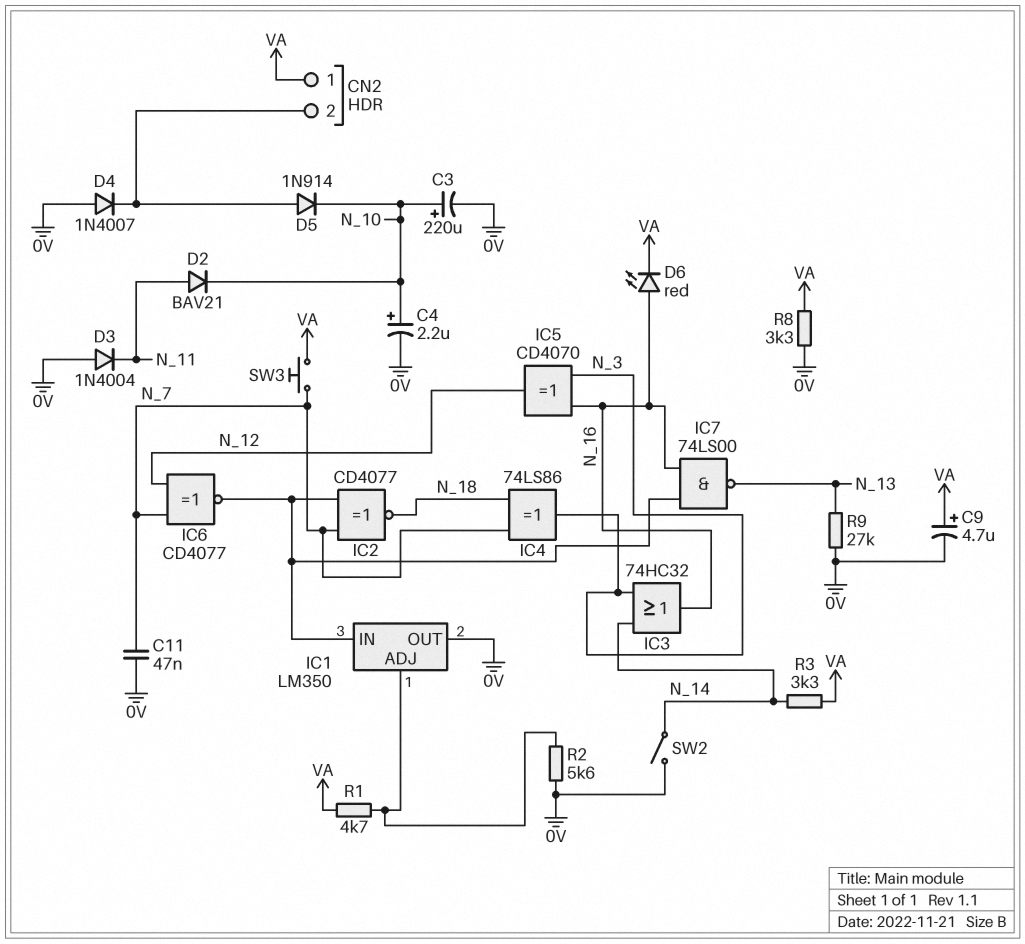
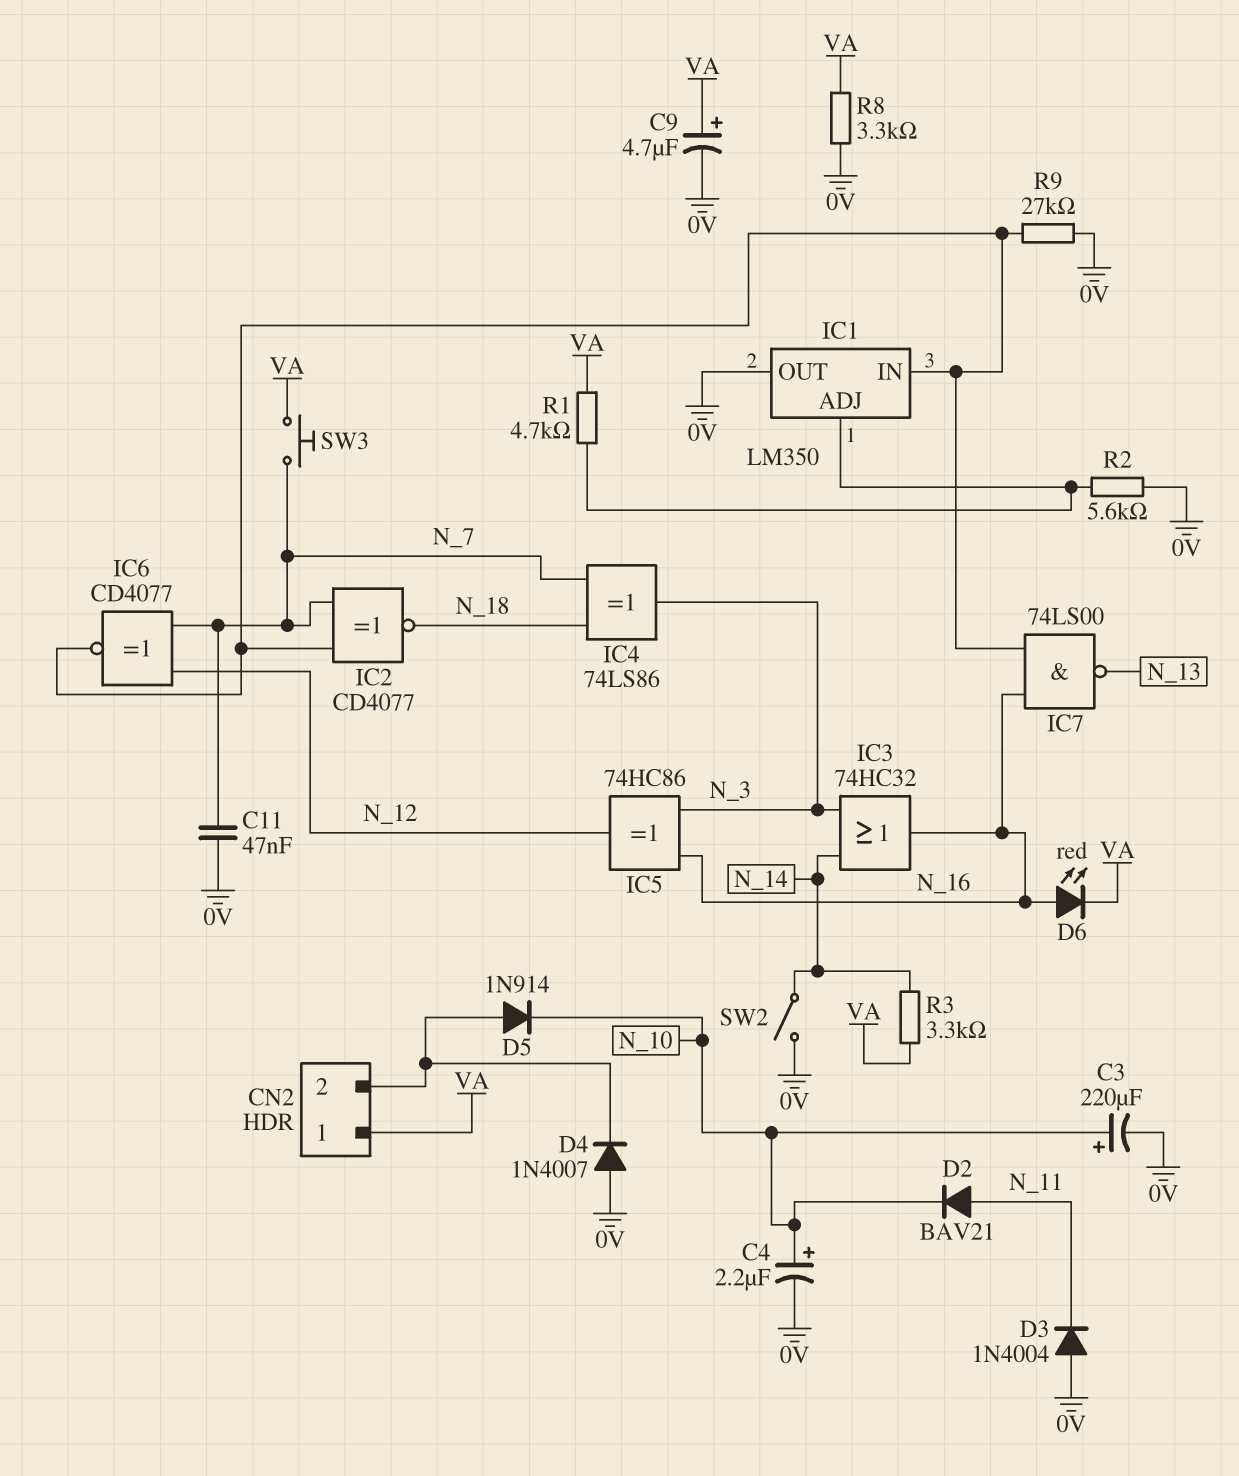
IC5: XOR CD4070 (in N_3, in N_16, out N_12) -> XOR 74HC86 (in N_3, in N_16, out N_12)
R9: 27k (0V, N_13) -> 27k (0V, IC1/IN)

